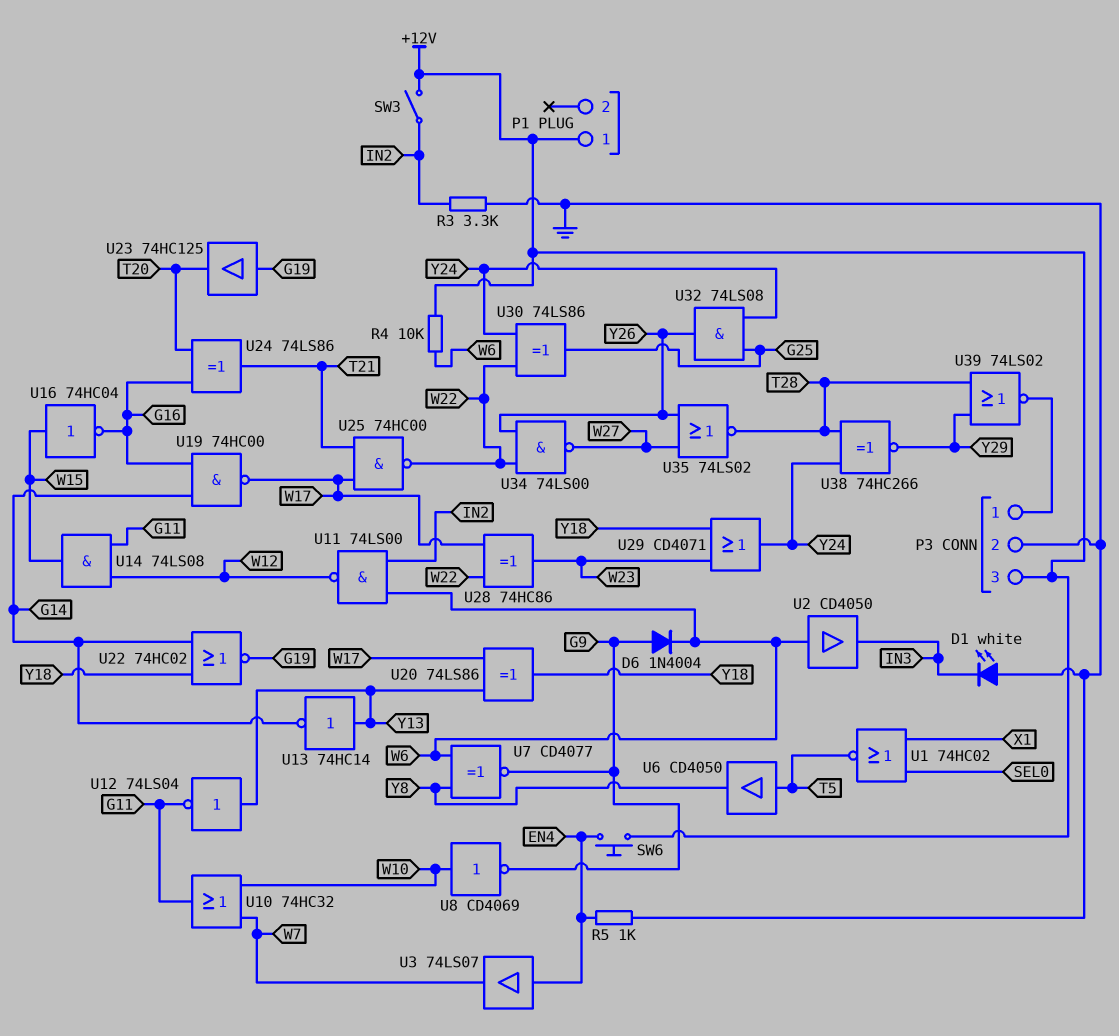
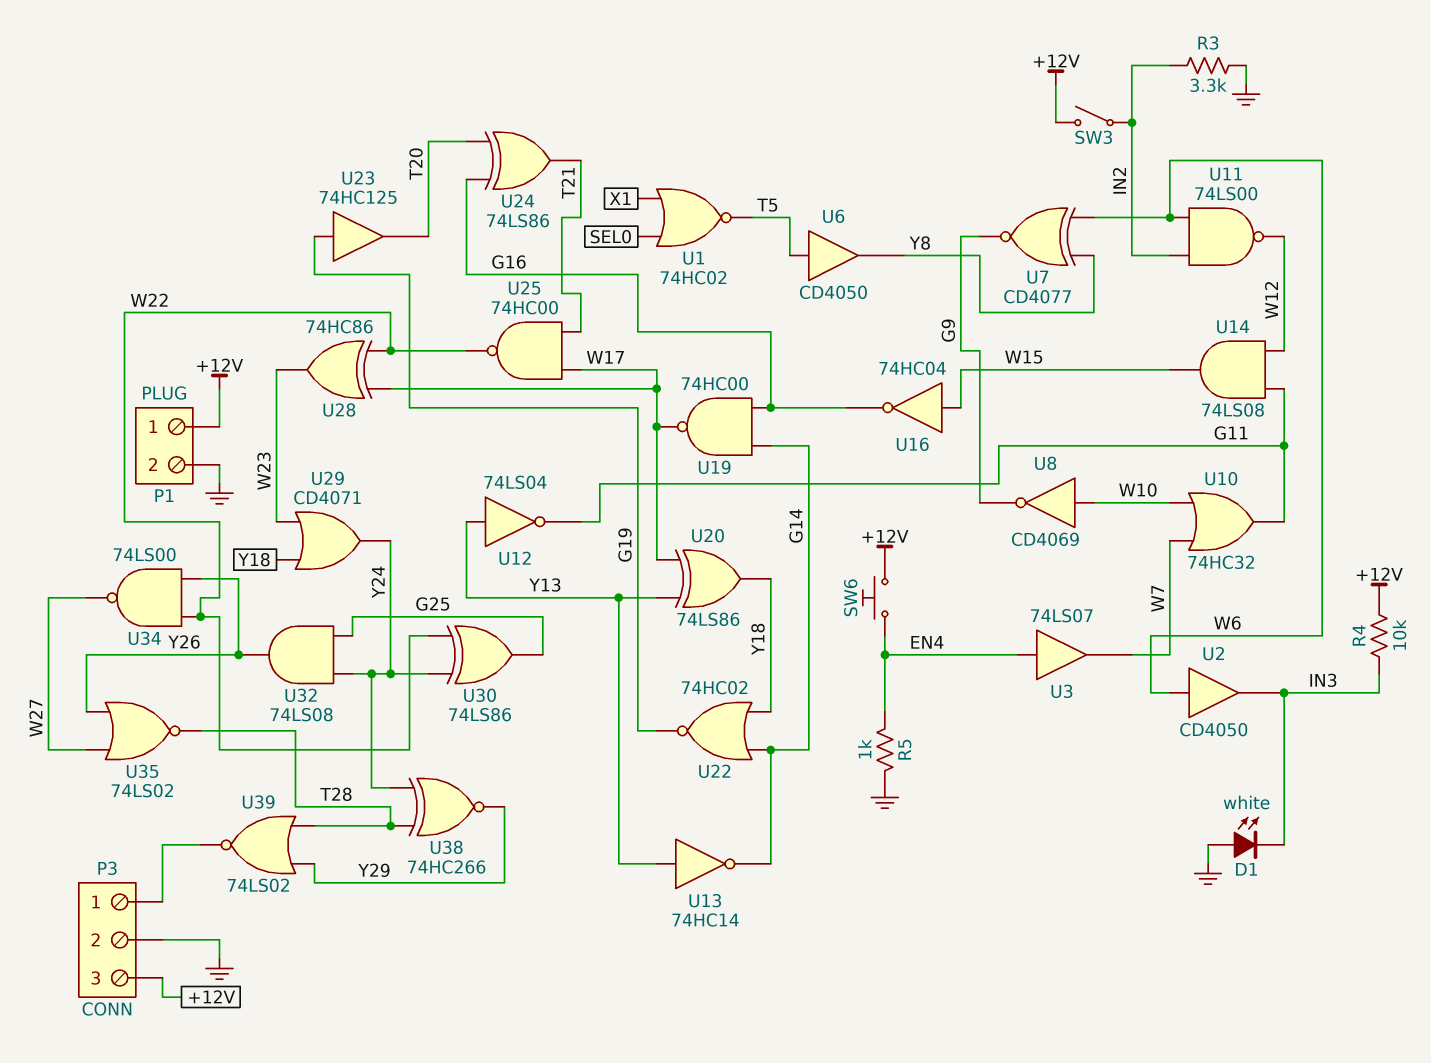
D6: diode 1N4004 (A G9, K W6) -> none
P1 pin 2: none -> GND
R4: 10k (+12V, W6) -> 10k (+12V, IN3)

